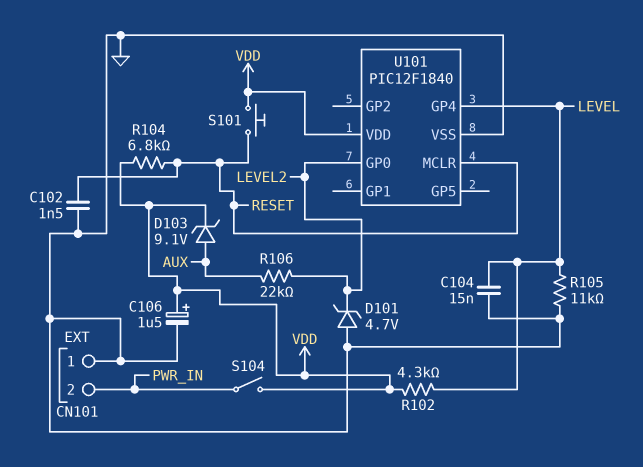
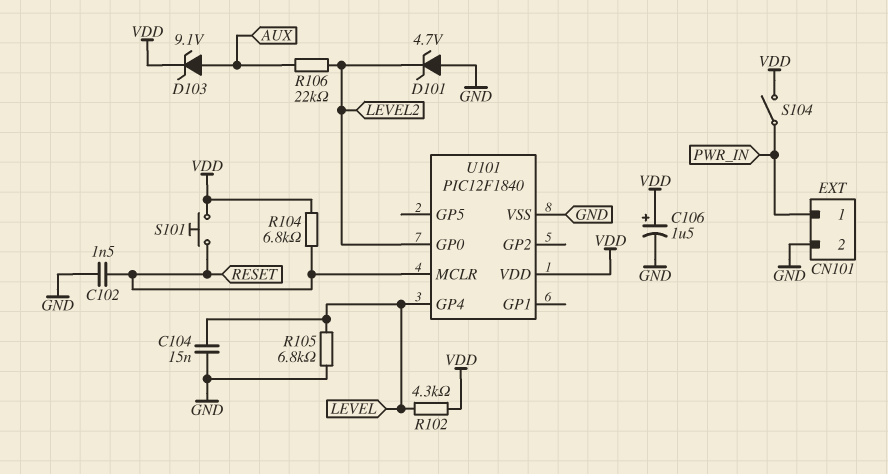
CN101 pin 1: GND -> PWR_IN
CN101 pin 2: PWR_IN -> GND
R105: 11k (GND, LEVEL) -> 6.8k (GND, LEVEL)

